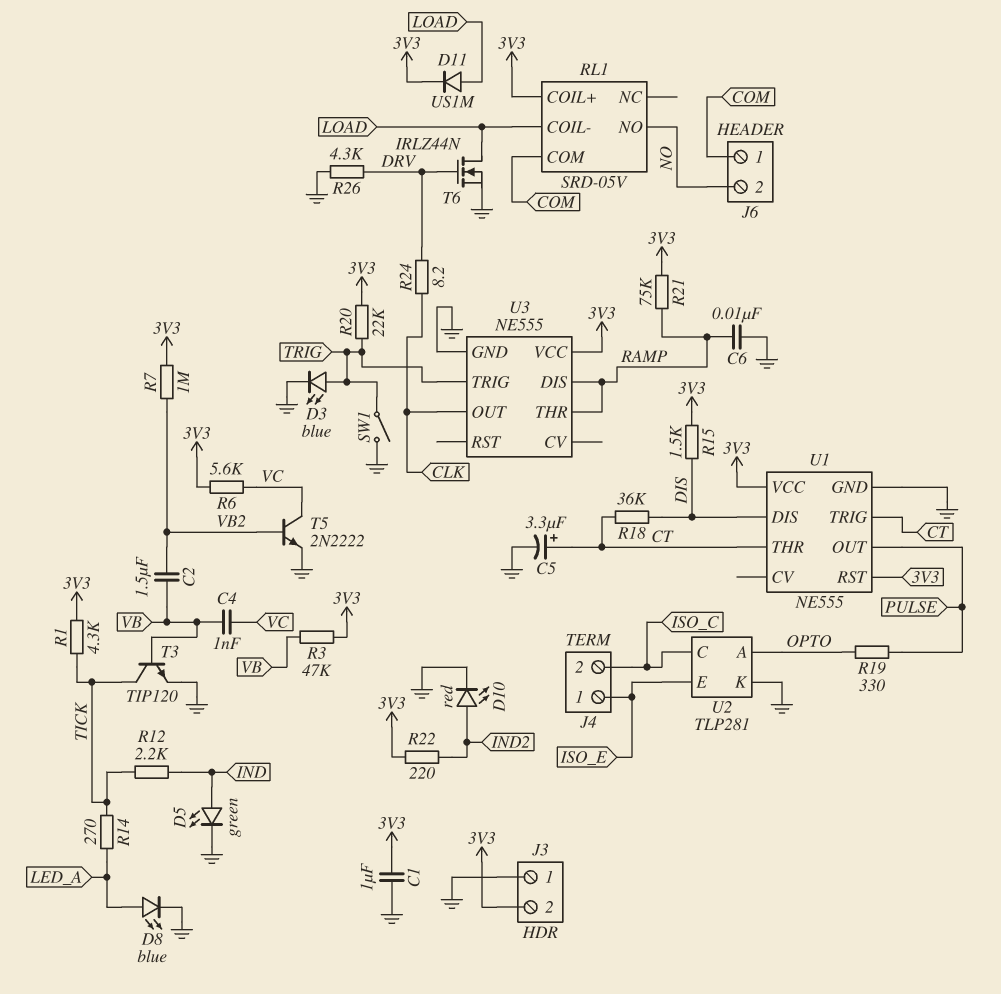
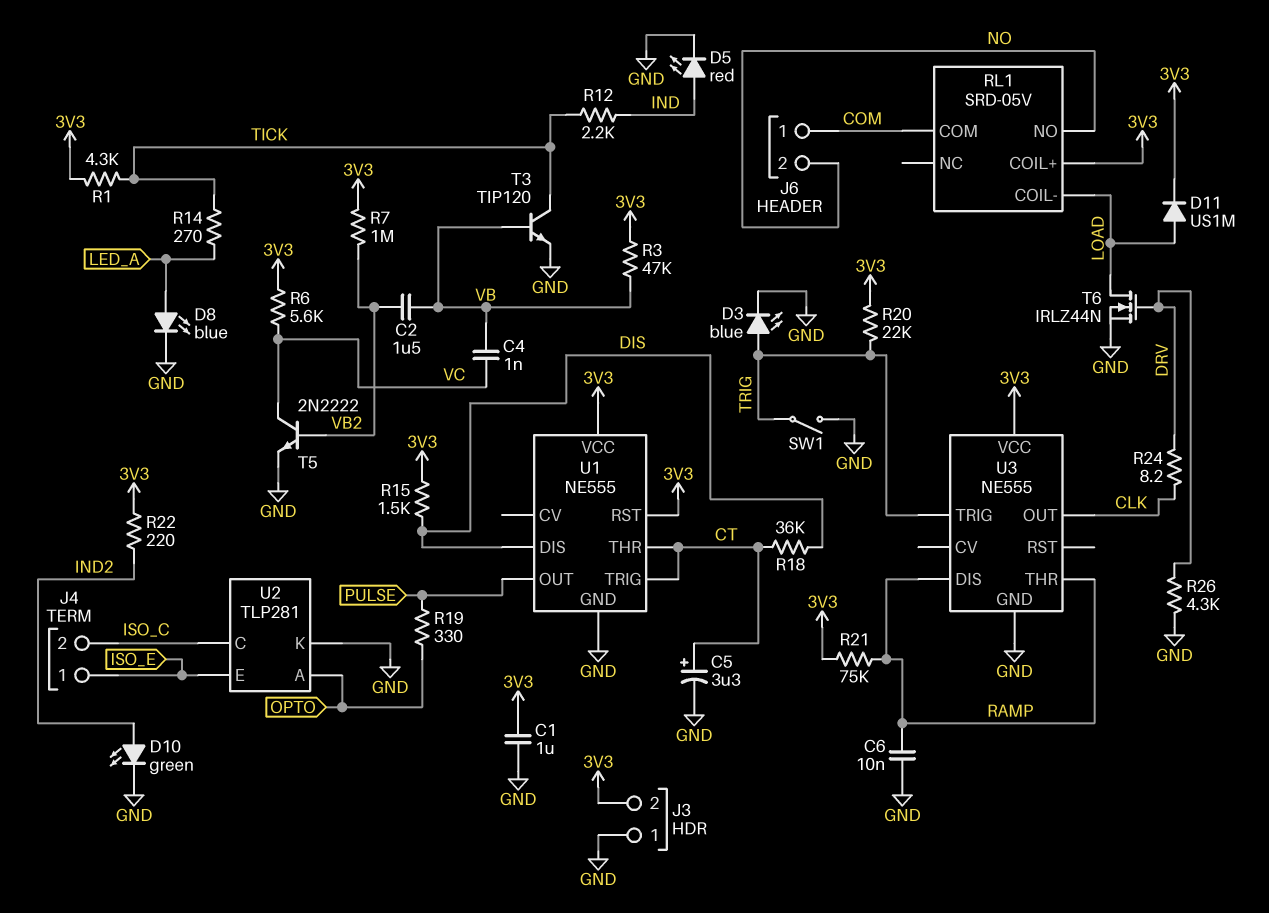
D5: LED green (A IND, K GND) -> LED red (A IND, K GND)
D10: LED red (A IND2, K GND) -> LED green (A IND2, K GND)

